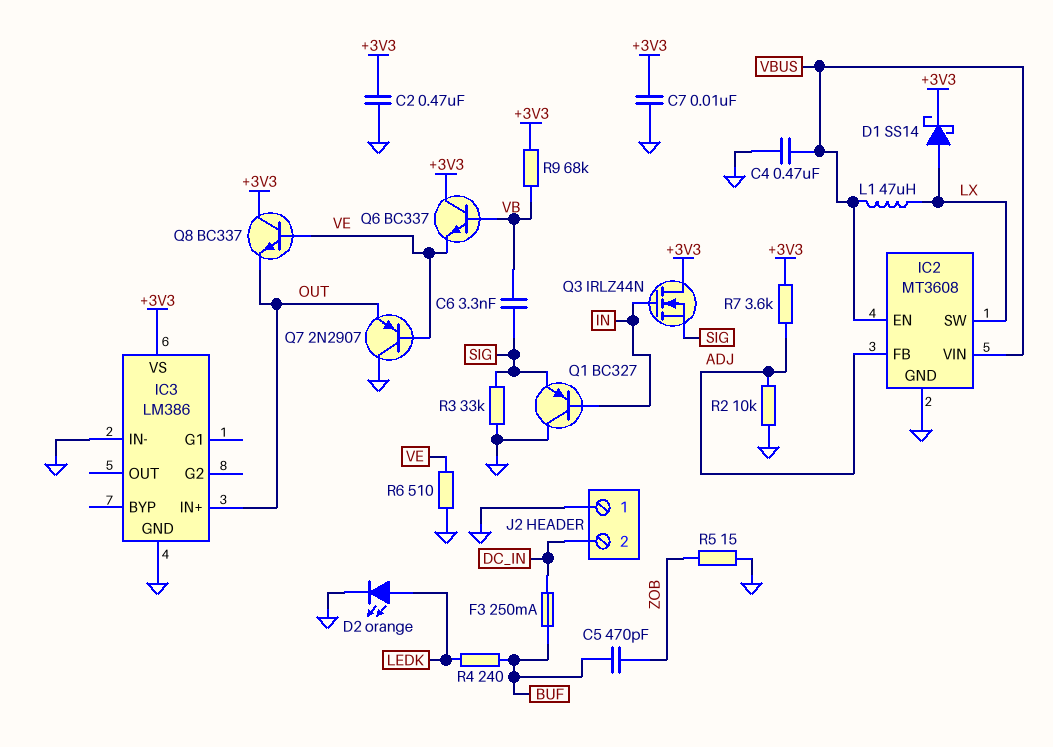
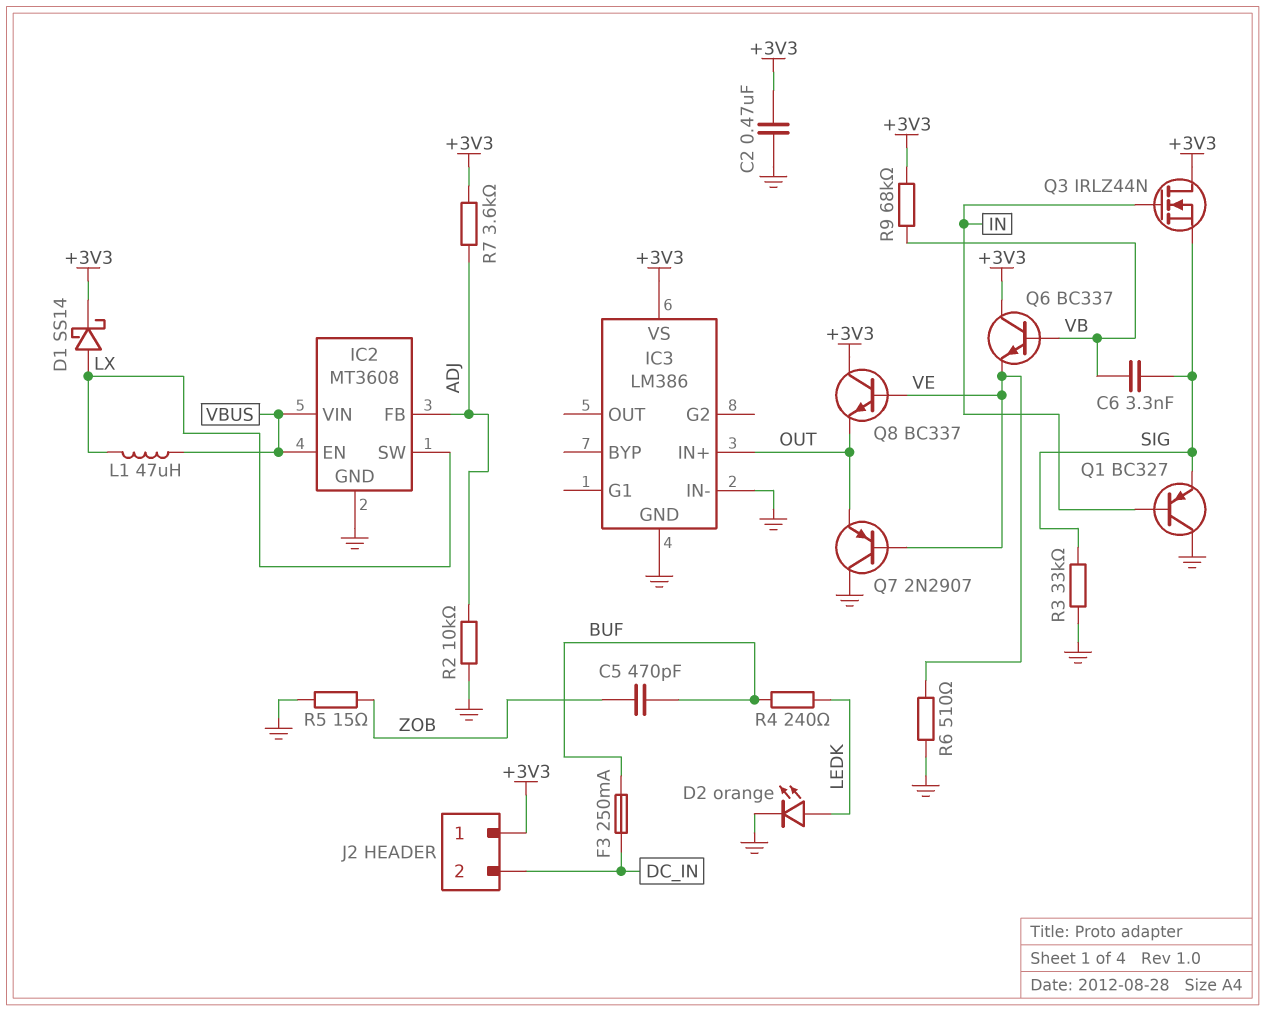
C4: 470nF (GND, VBUS) -> none
C7: 10nF (+3V3, GND) -> none
J2 pin 1: GND -> +3V3

